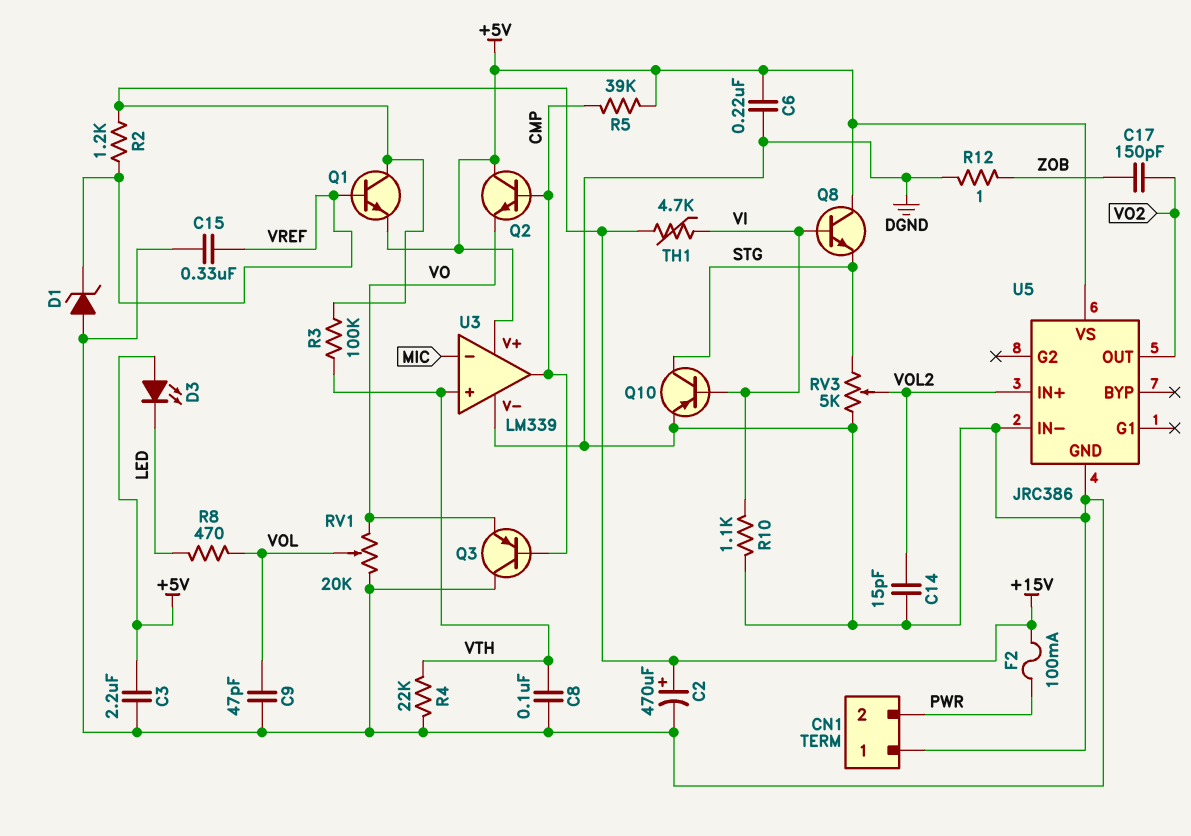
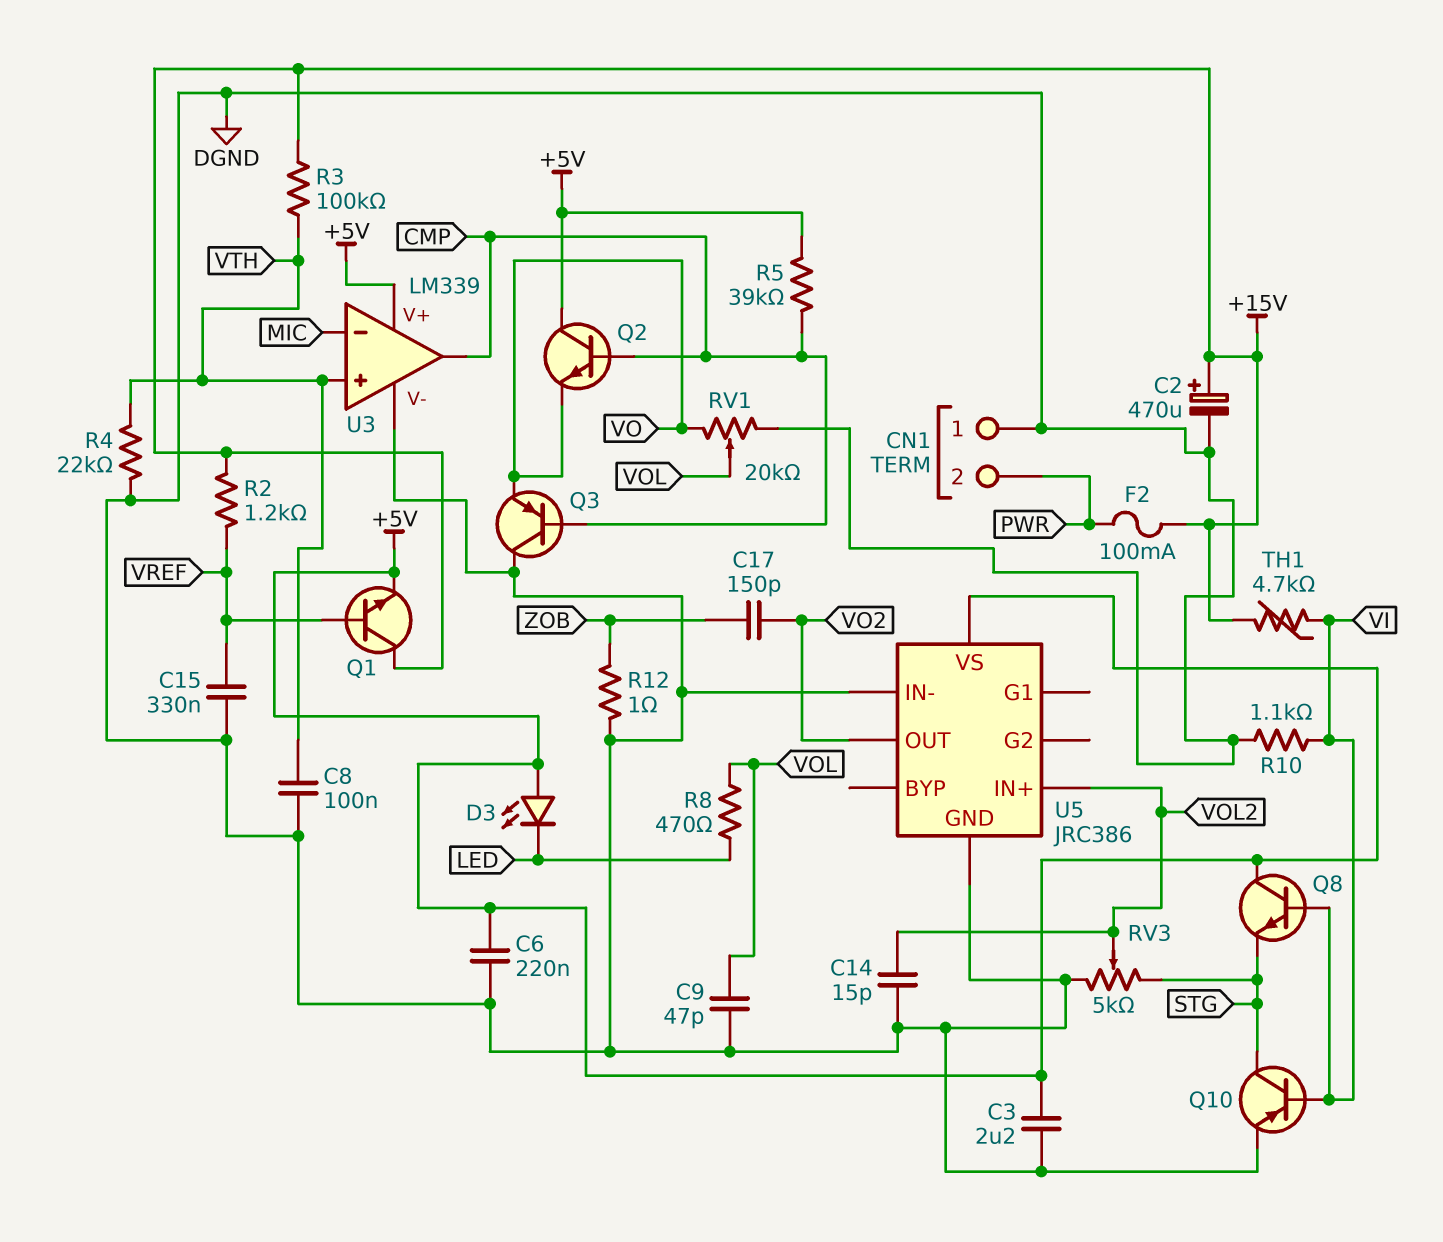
D1: zener (A DGND, K VREF) -> none

